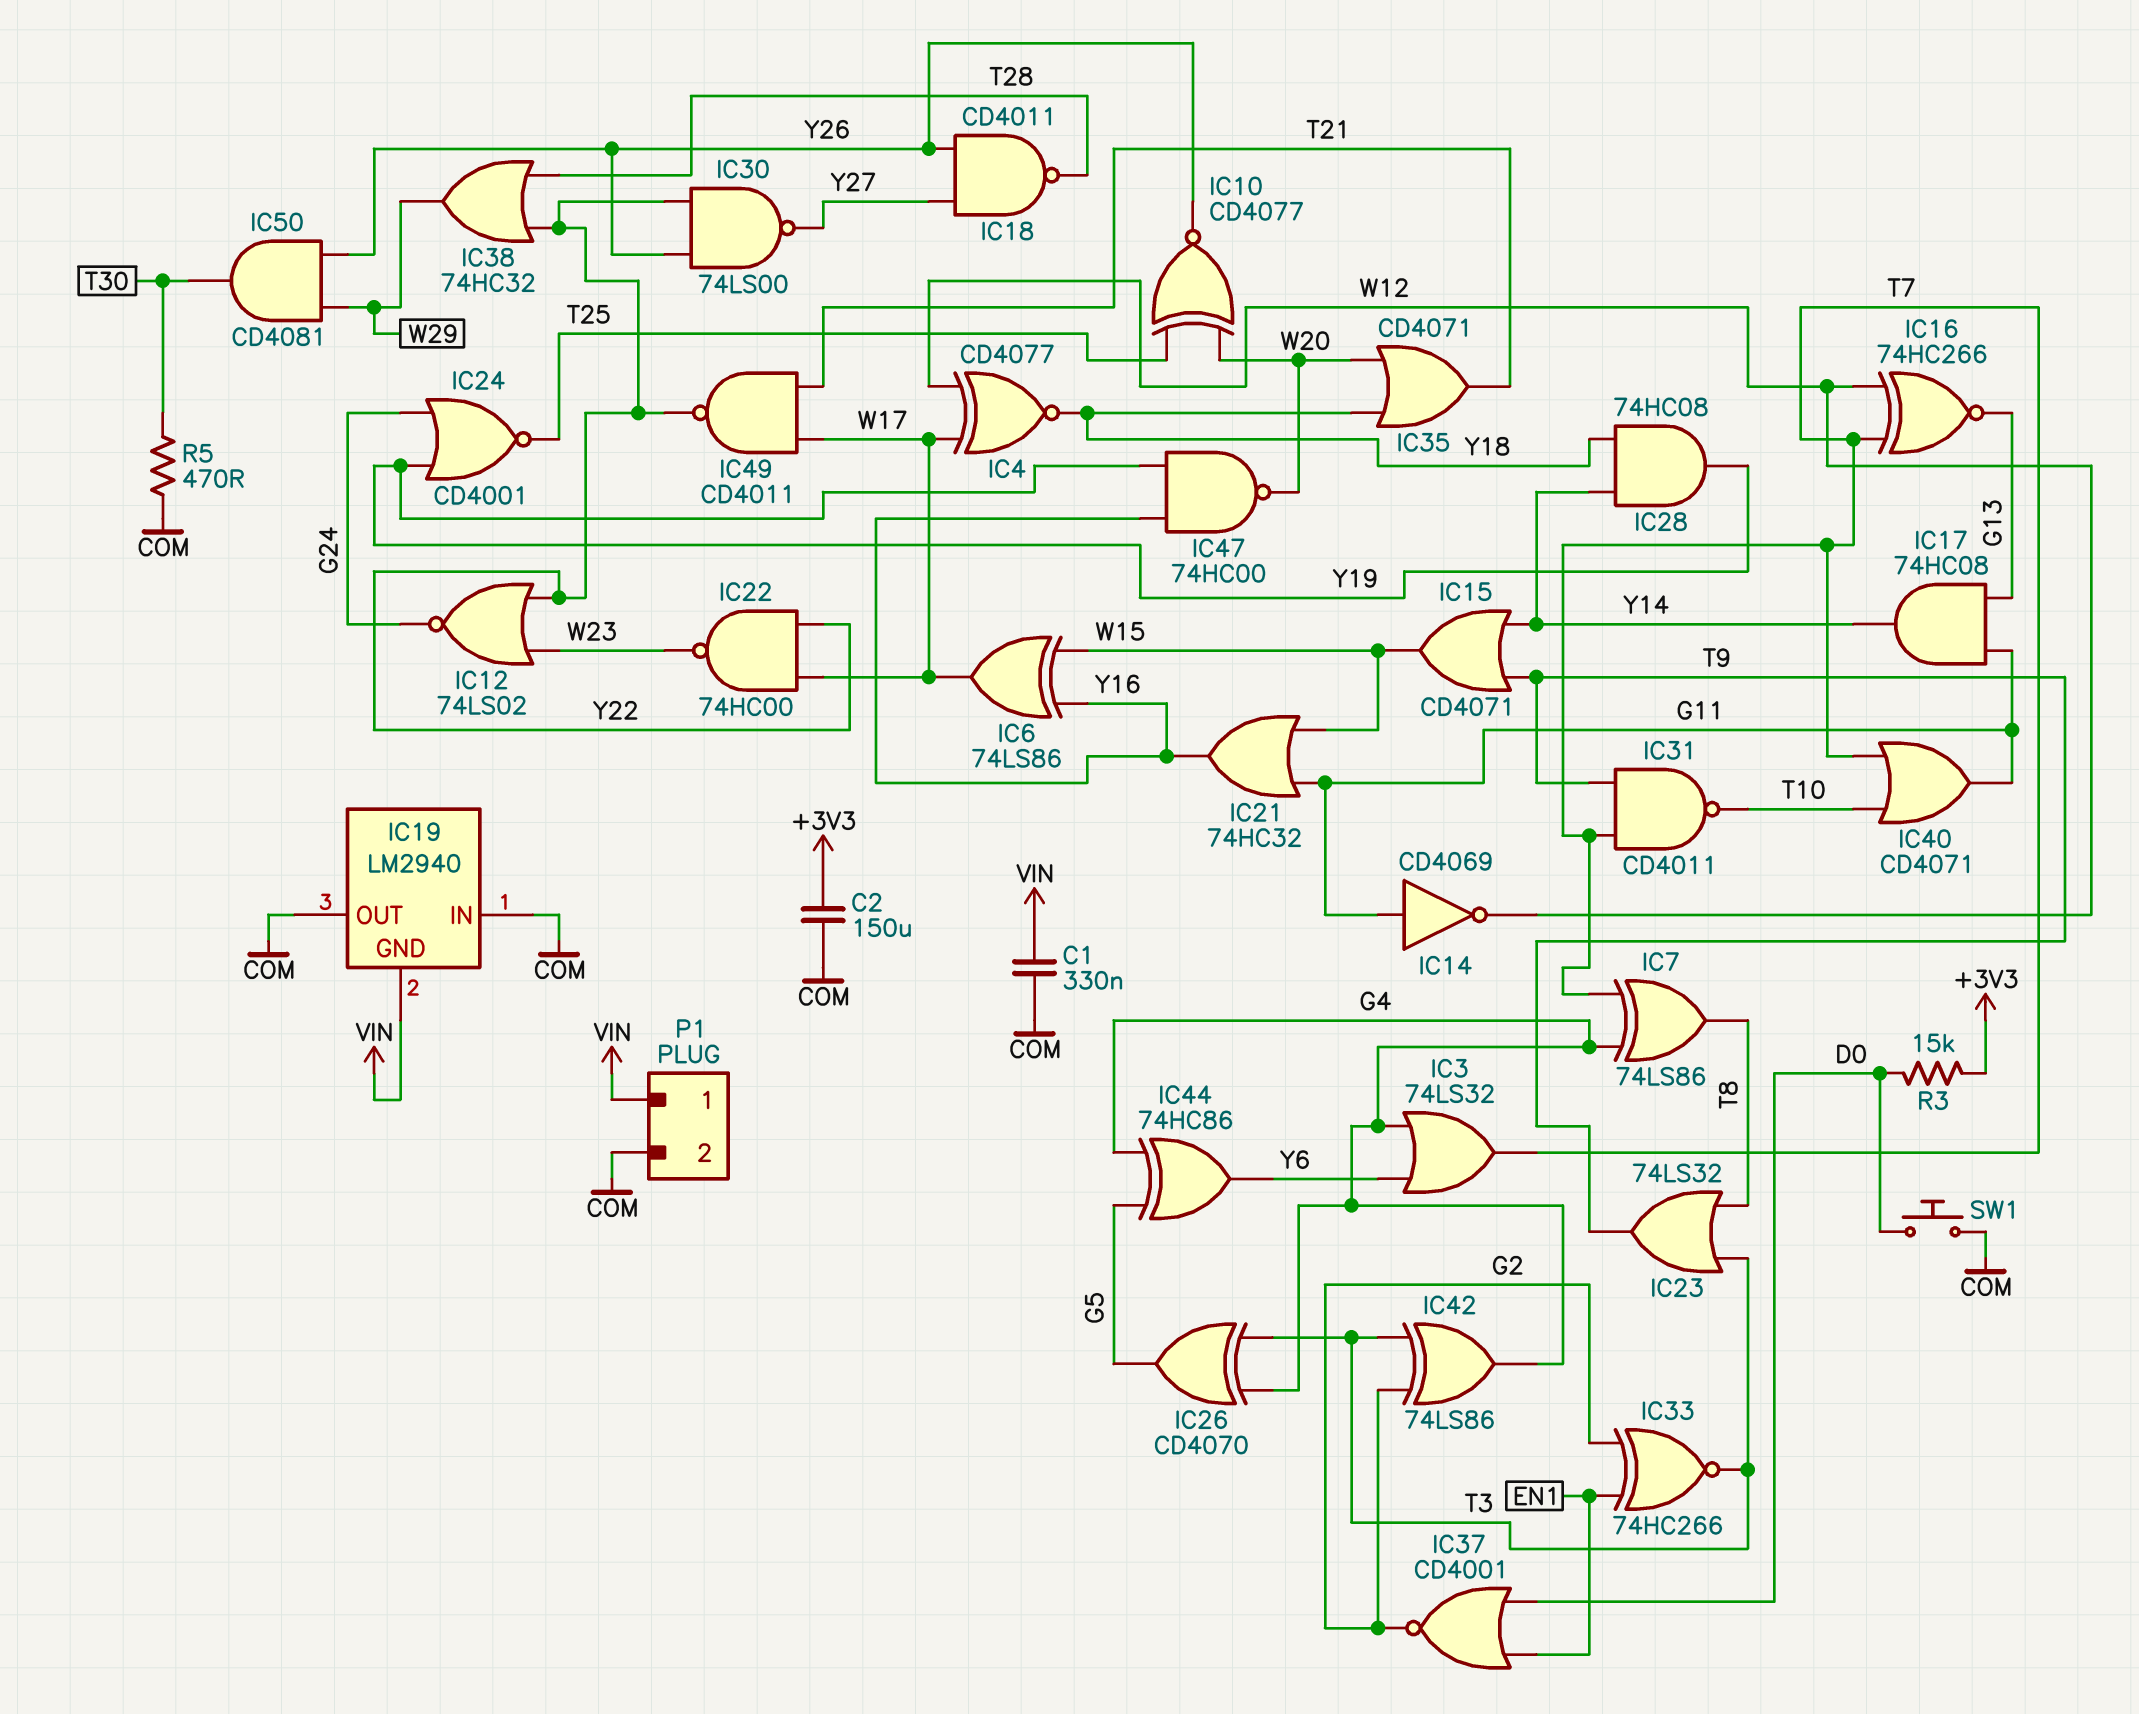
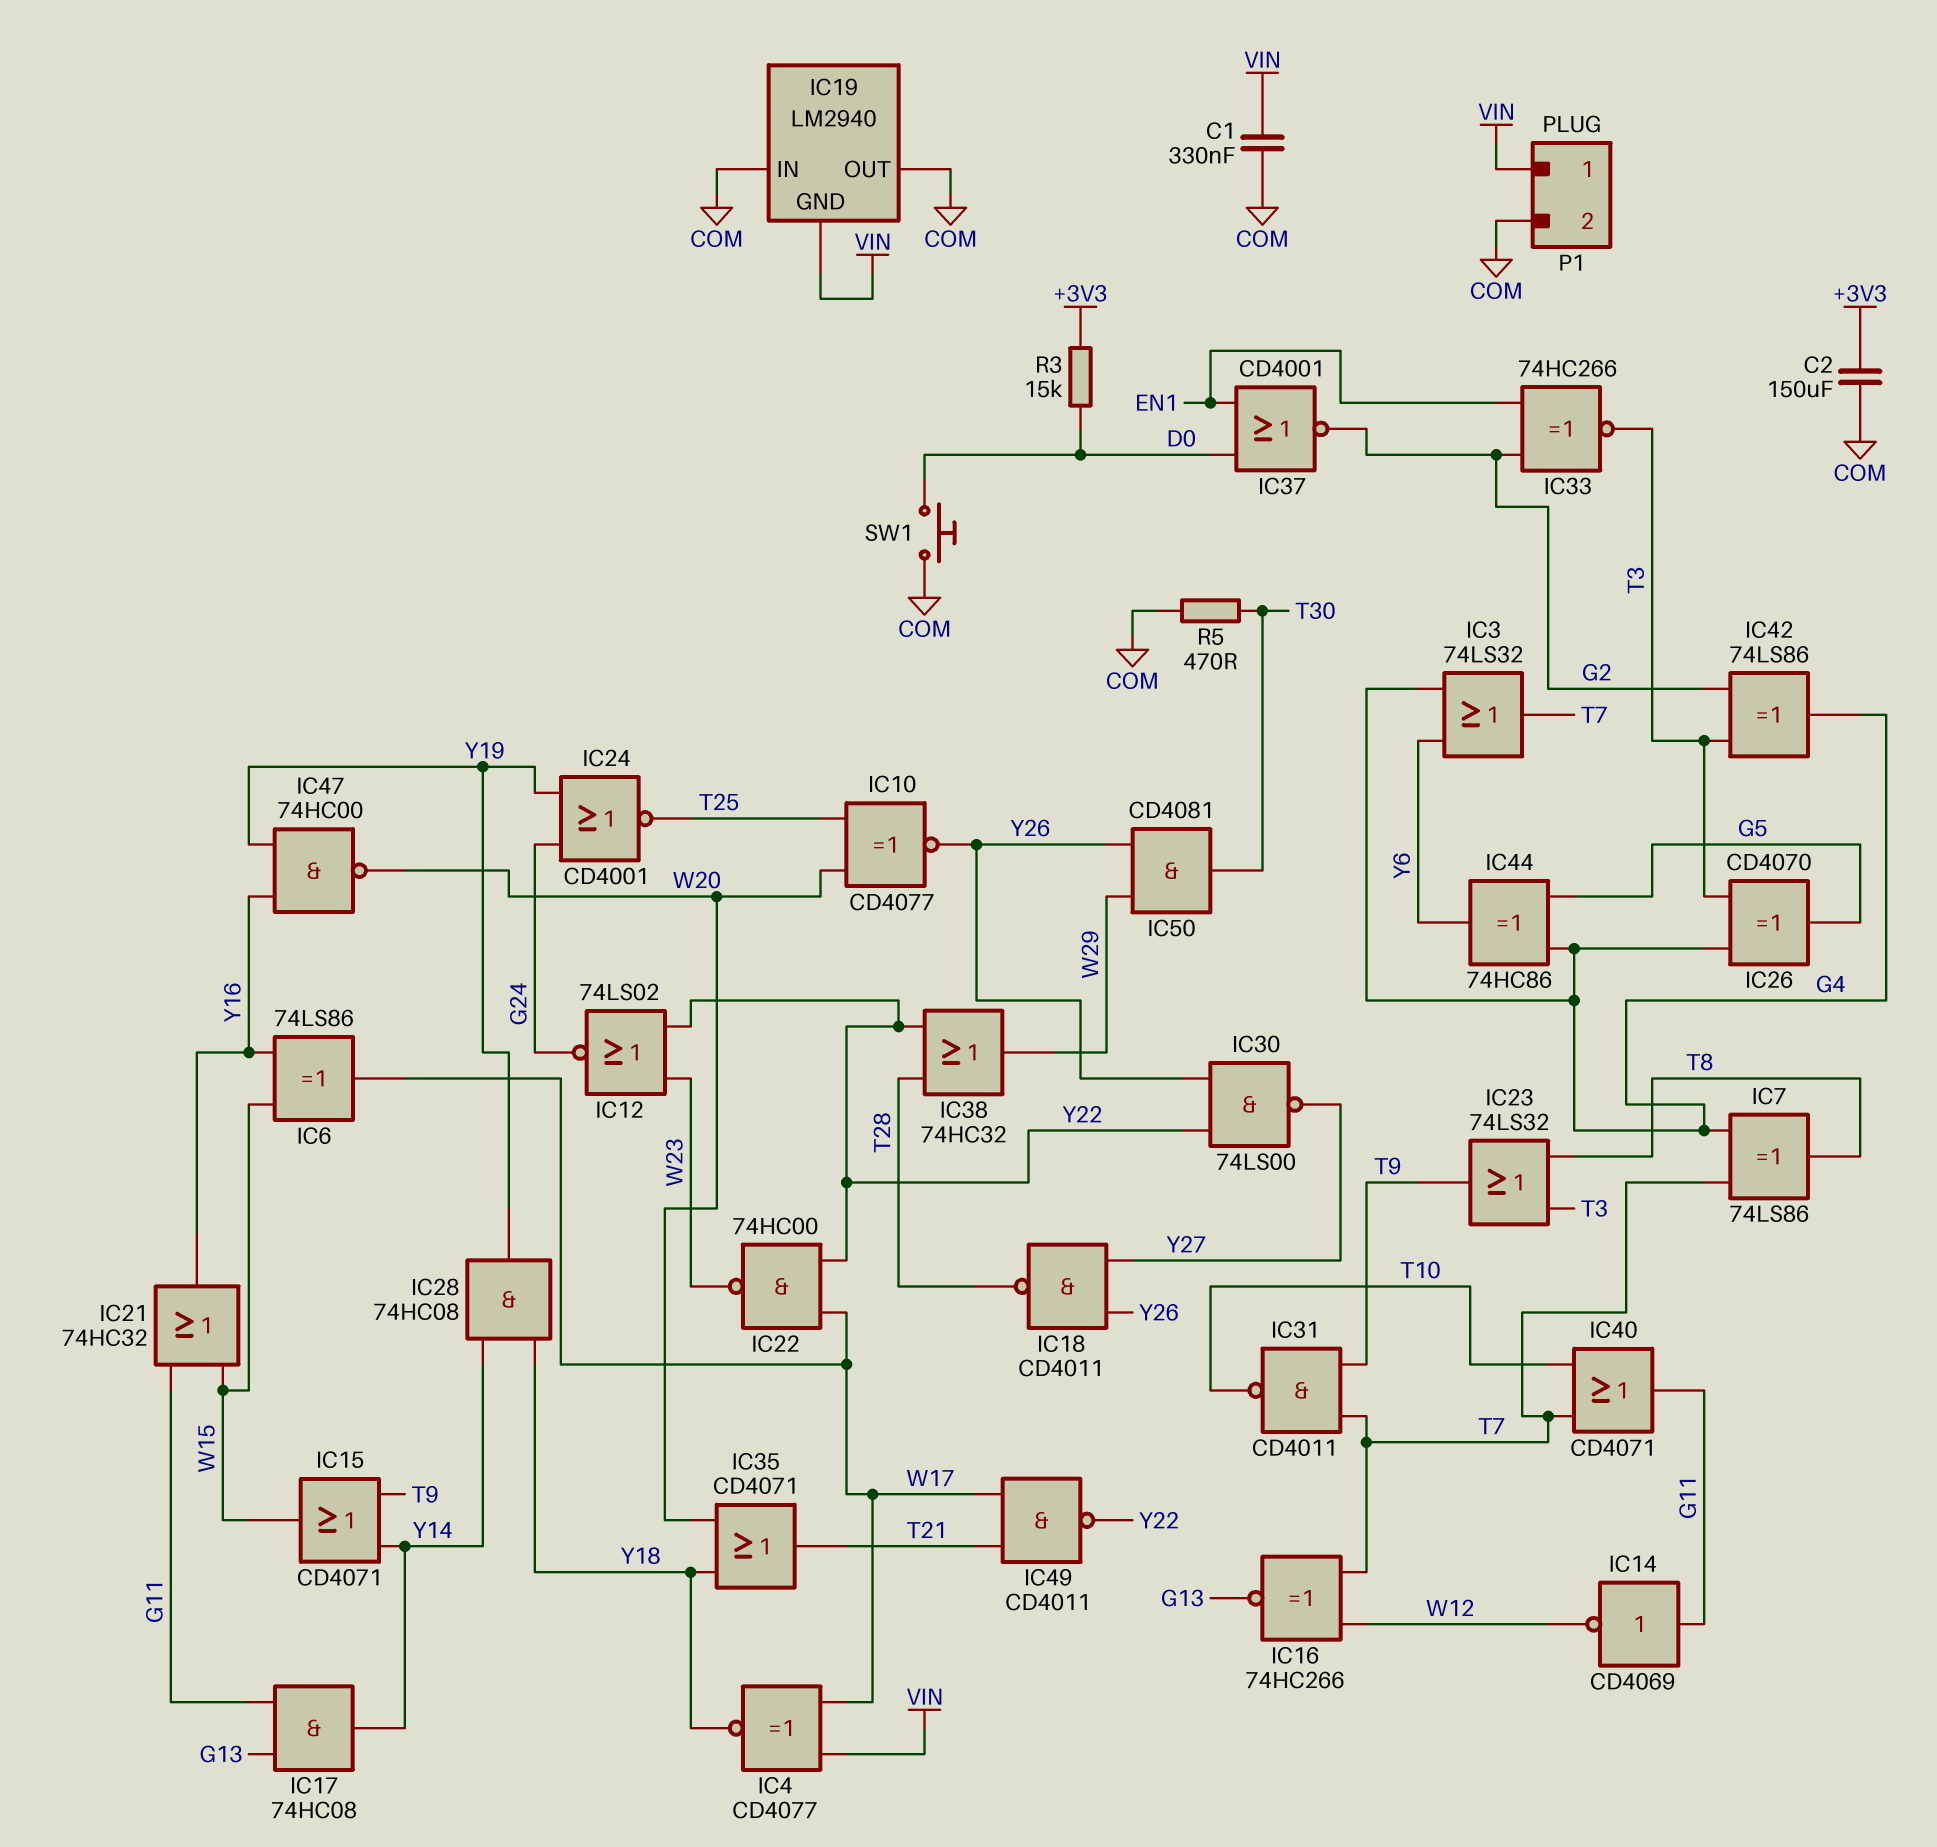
IC4: XNOR CD4077 (in W12, in W17, out Y18) -> XNOR CD4077 (in VIN, in W17, out Y18)

